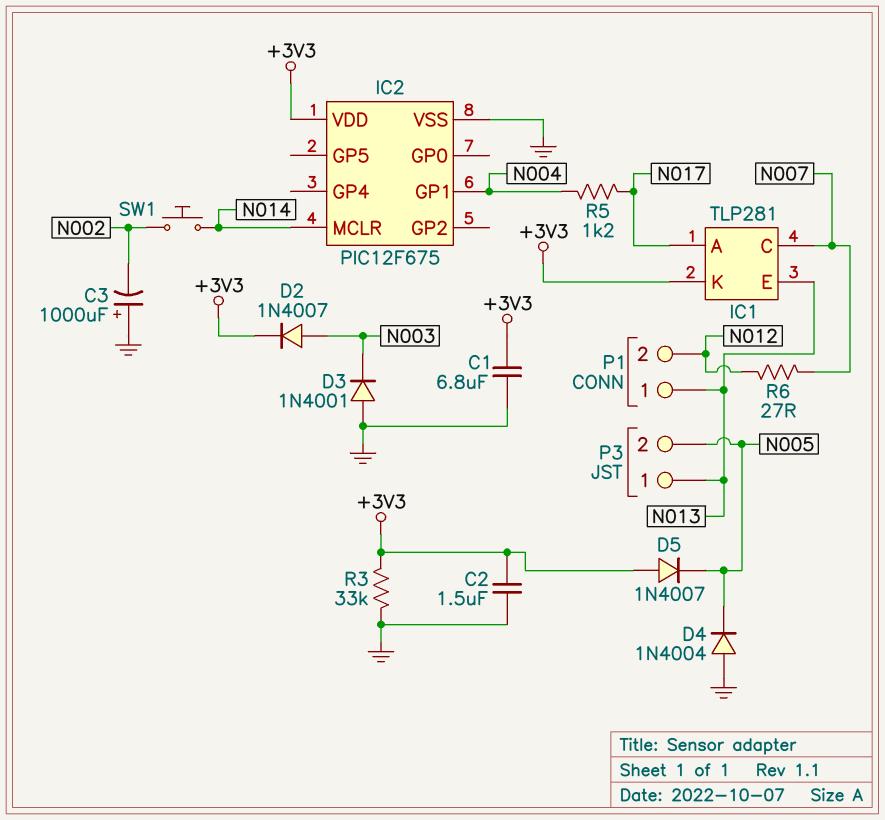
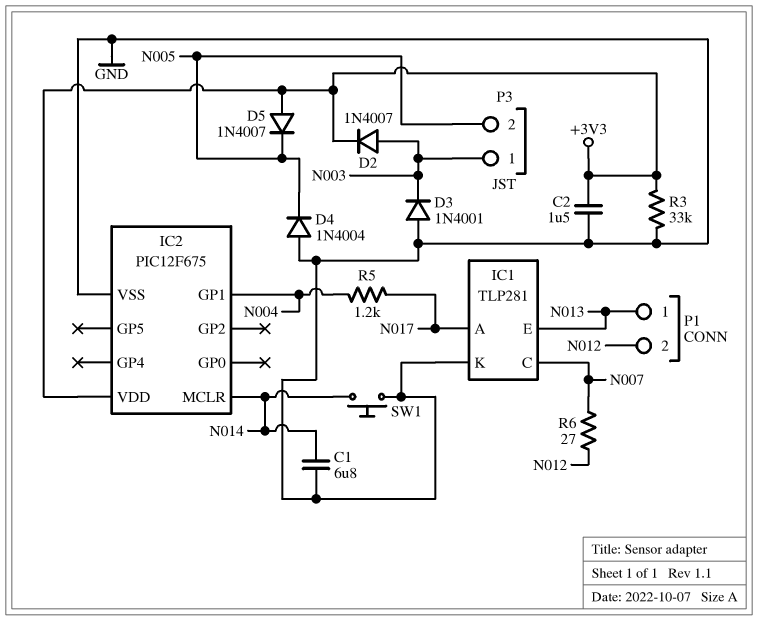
C1: 6.8uF (+3V3, GND) -> 6.8uF (GND, N014)
C3: 1000uF (plus GND, minus N002) -> none
IC1 pin K: +3V3 -> GND
P3 pin 1: N013 -> N003
SW1: button (N002, N014) -> button (GND, N014)

